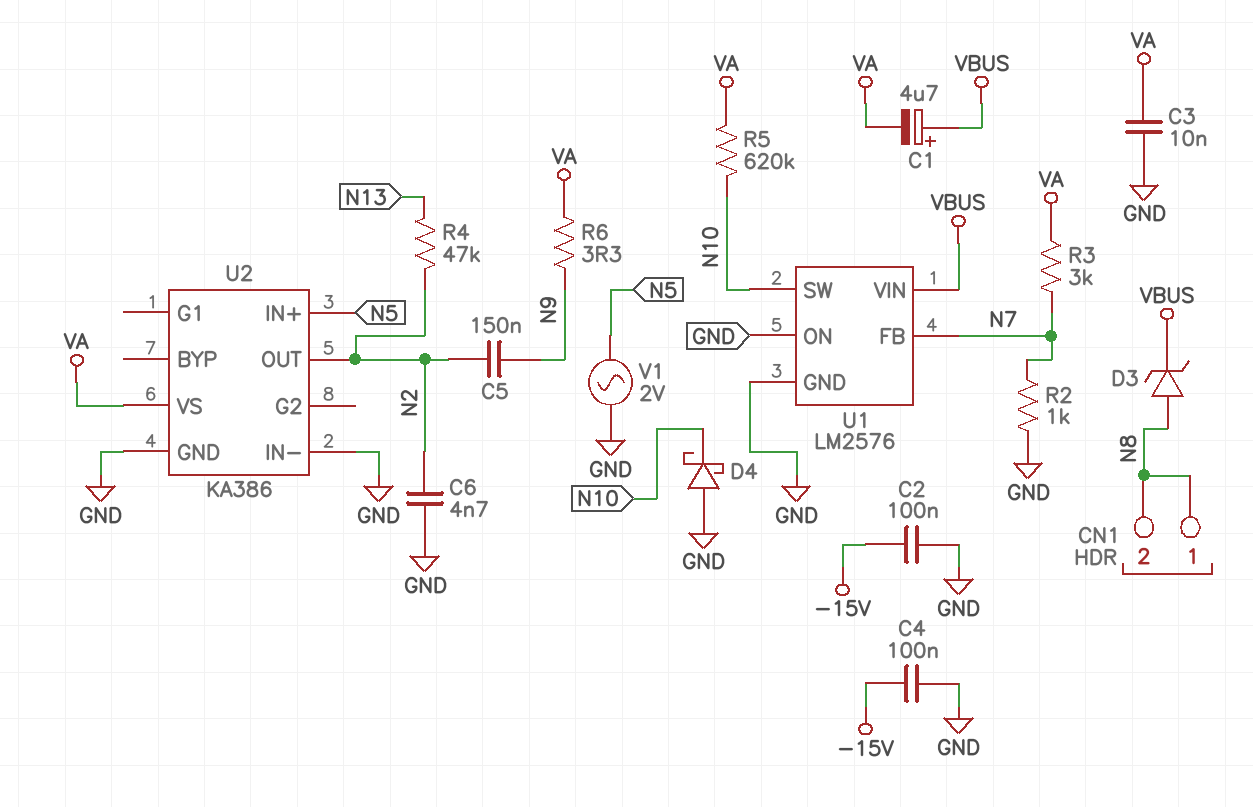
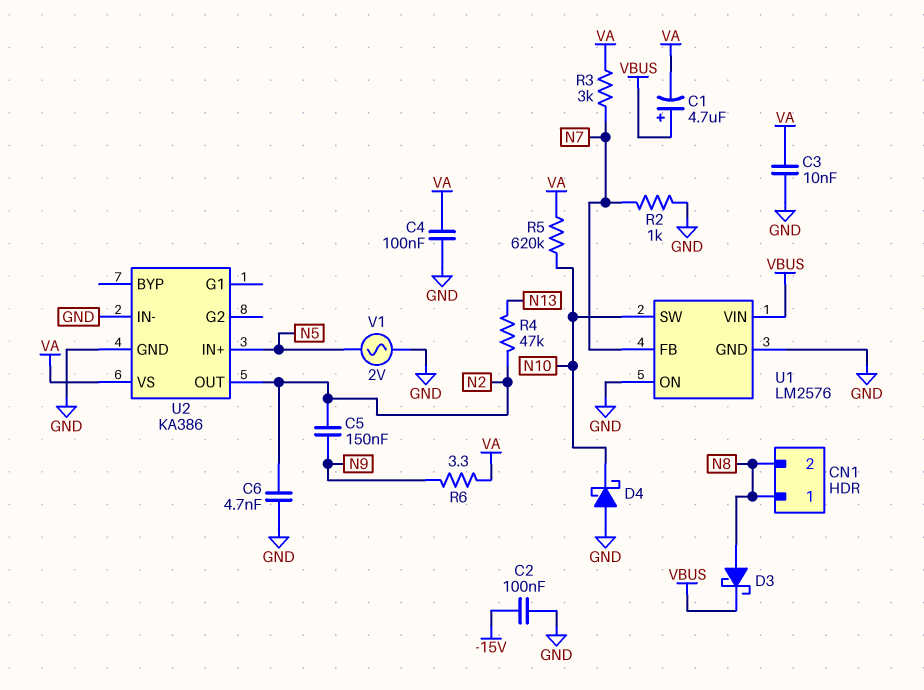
C4: 100nF (-15V, GND) -> 100nF (GND, VA)
D3: zener (A N8, K VBUS) -> schottky (A N8, K VBUS)

